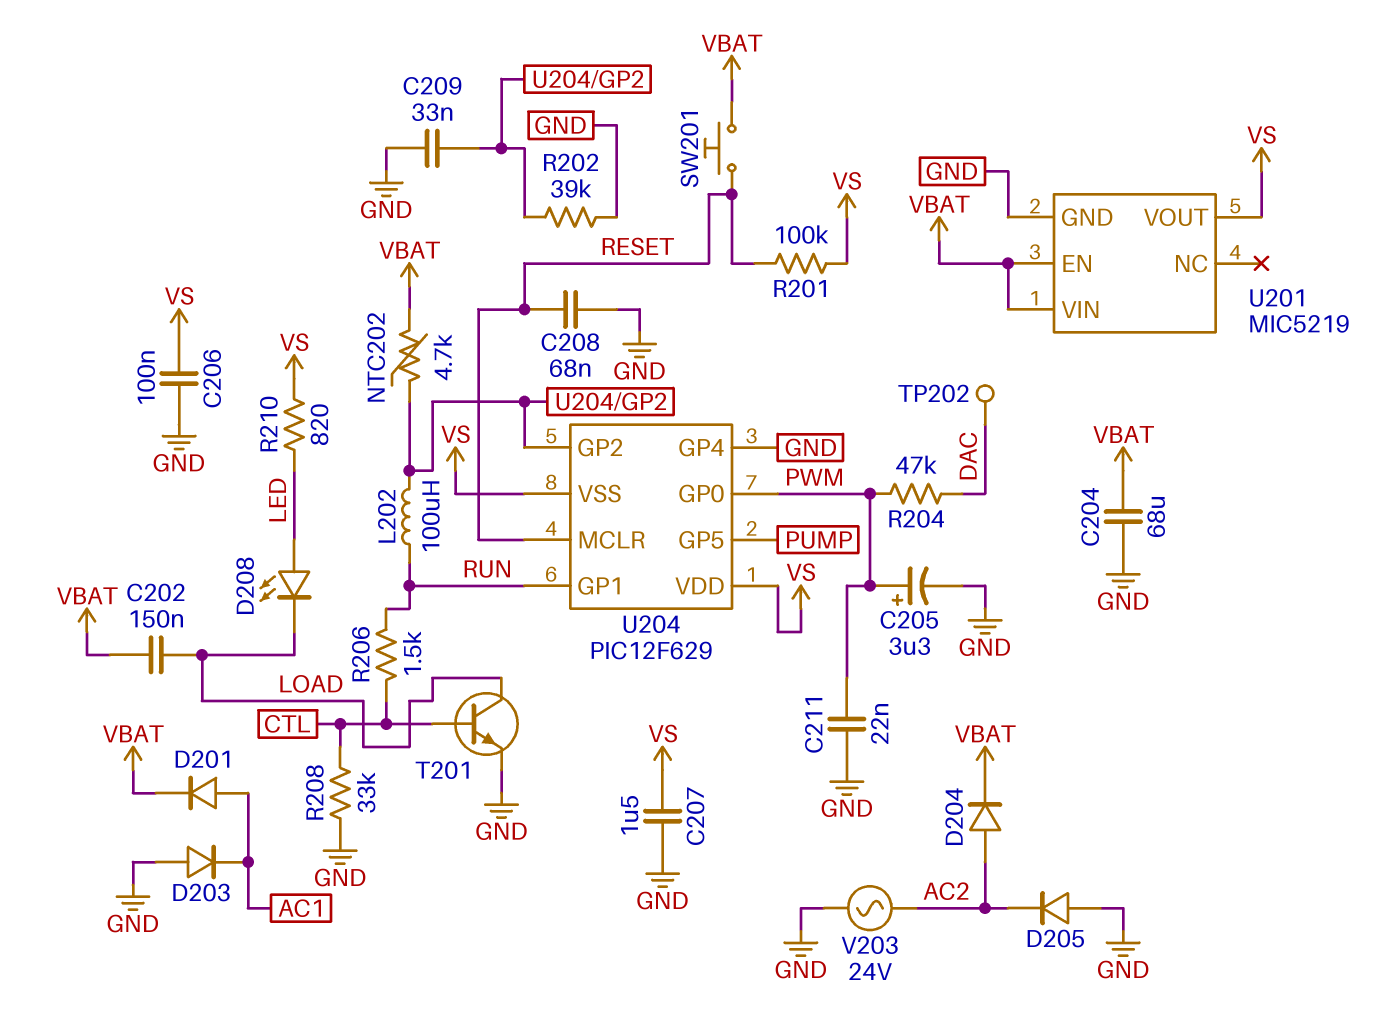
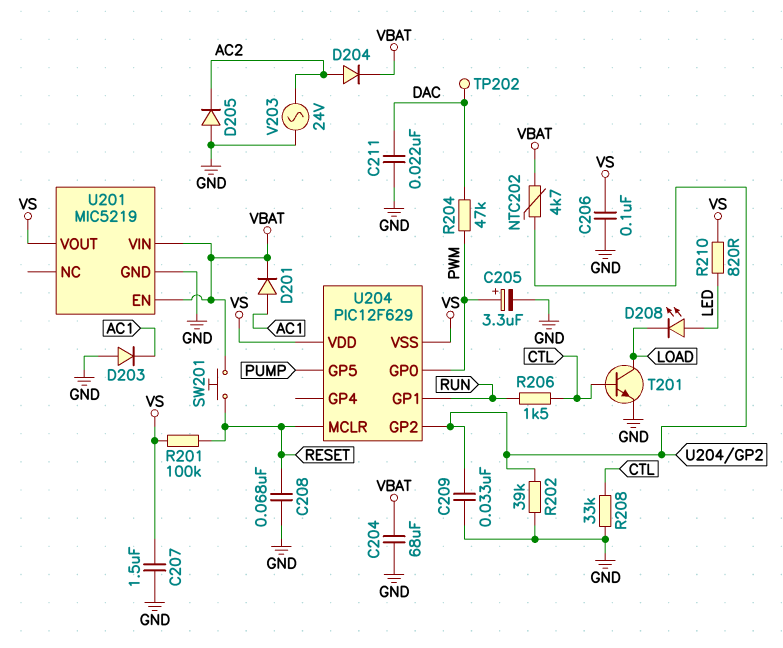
C202: 150nF (LOAD, VBAT) -> none
C211: 22nF (GND, PWM) -> 22nF (DAC, GND)
L202: 100uH (RUN, U204/GP2) -> none
U204 pin GP4: GND -> none

